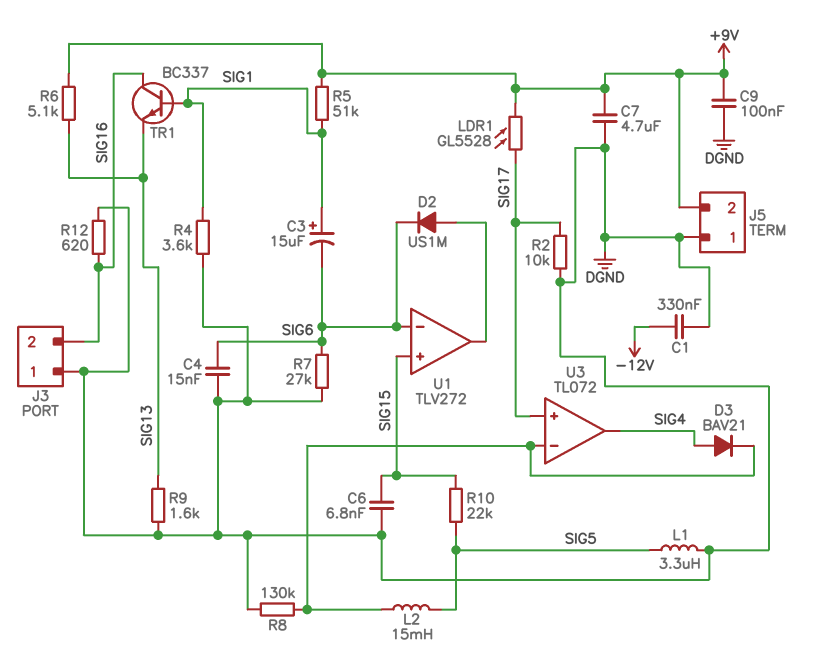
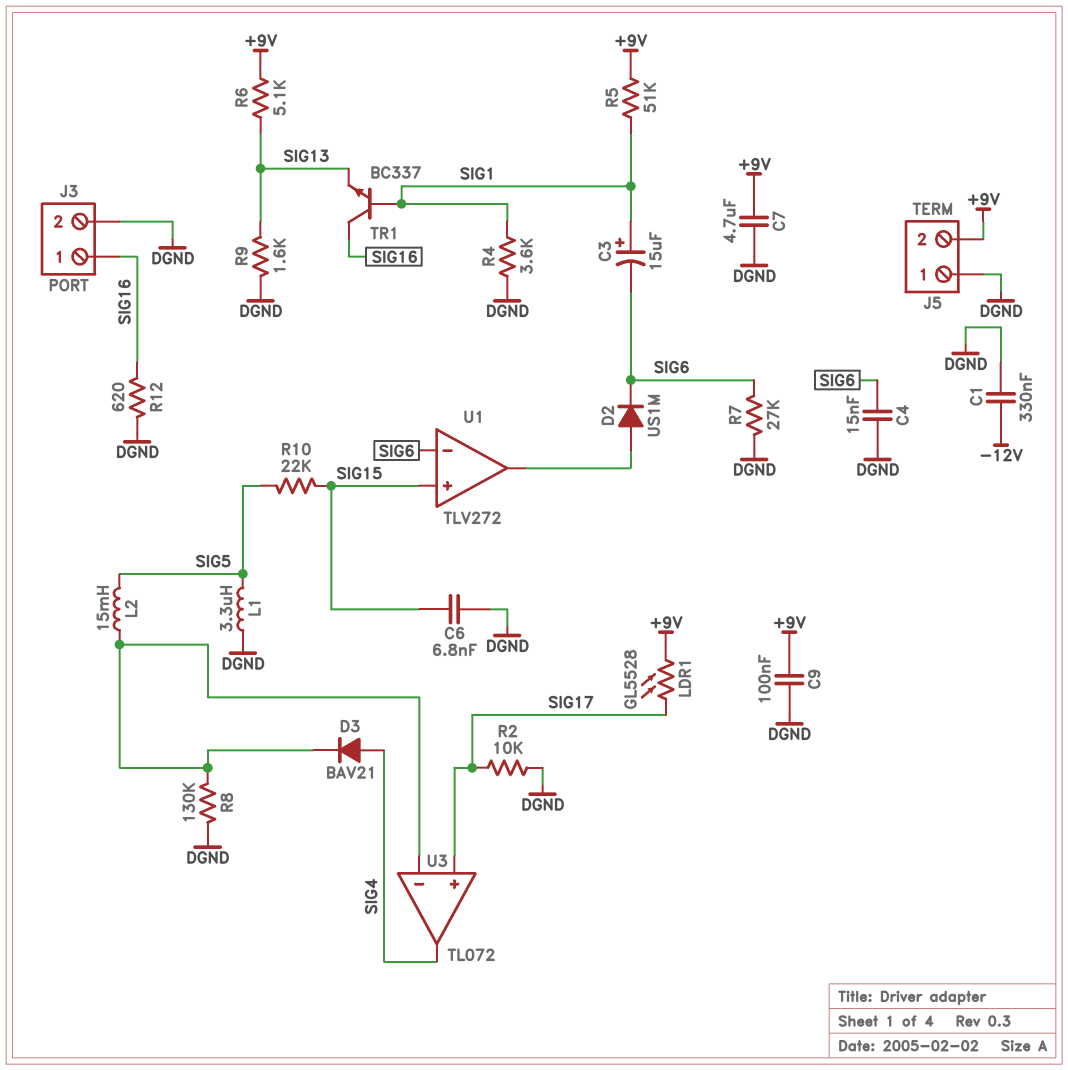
J3 pin 1: DGND -> SIG16
J3 pin 2: SIG16 -> DGND

